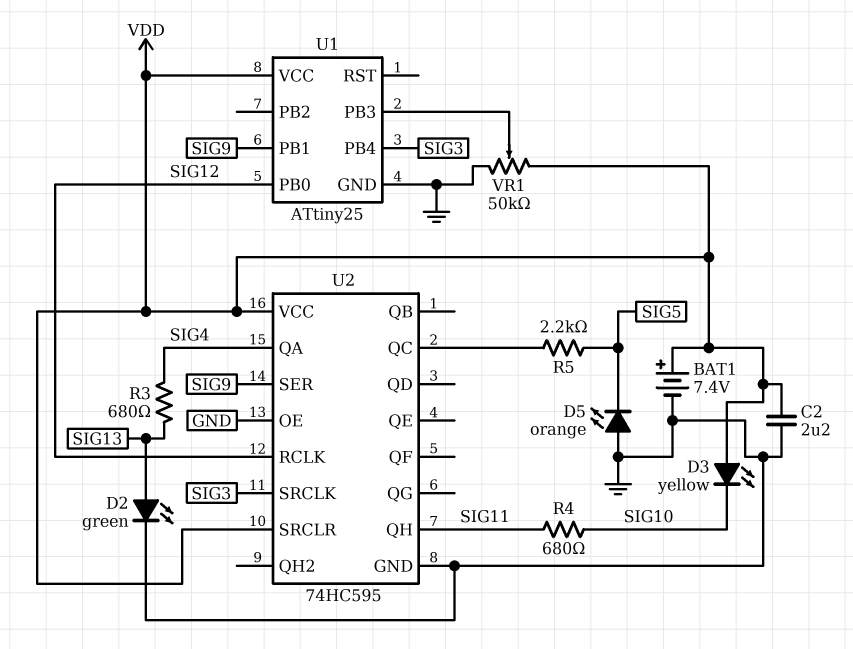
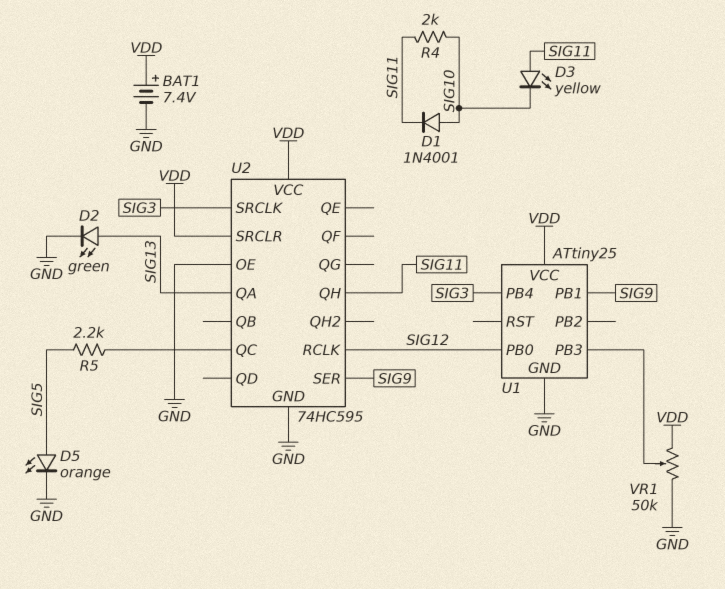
C2: 2.2uF (GND, VDD) -> none
D1: none -> diode 1N4001 (A SIG10, K SIG11)
D3: LED yellow (A VDD, K SIG10) -> LED yellow (A SIG11, K SIG10)
D5: LED orange (A GND, K SIG5) -> LED orange (A SIG5, K GND)
R3: 680 (SIG4, SIG13) -> none
R4: 680 (SIG10, SIG11) -> 2k (SIG10, SIG11)
U2 pin QA: SIG4 -> SIG13

